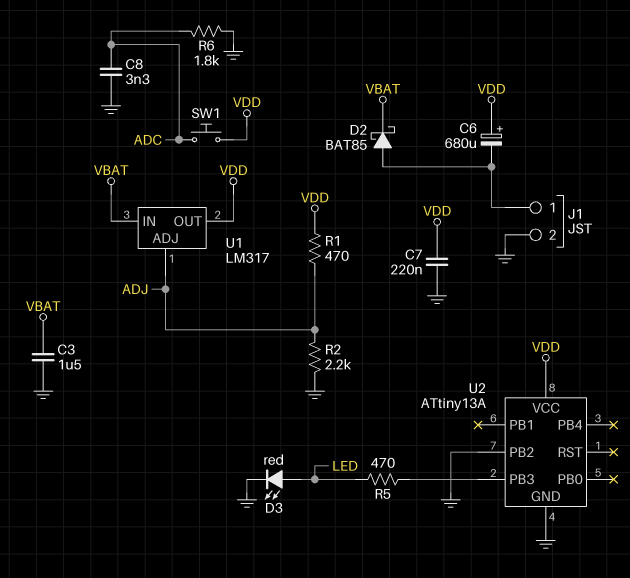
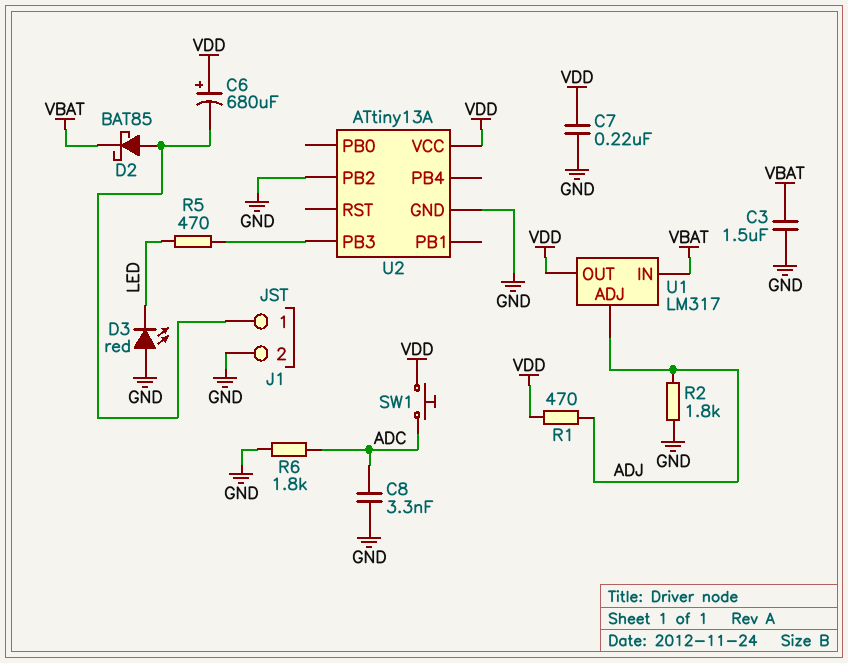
D3: LED red (A LED, K GND) -> LED red (A GND, K LED)
R2: 2.2k (ADJ, GND) -> 1.8k (ADJ, GND)

